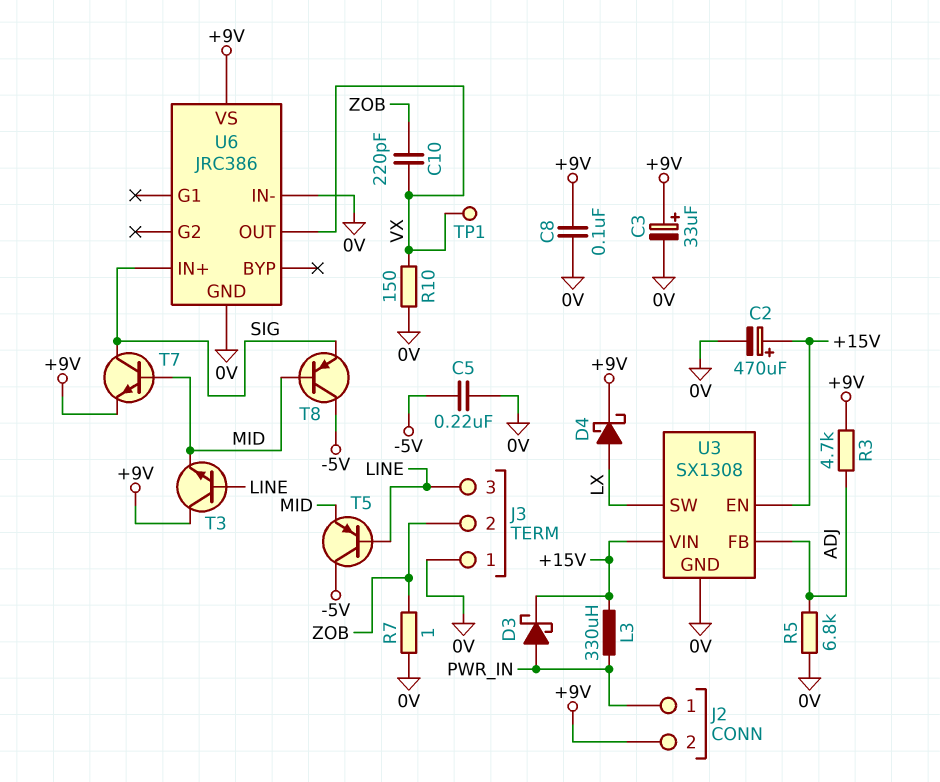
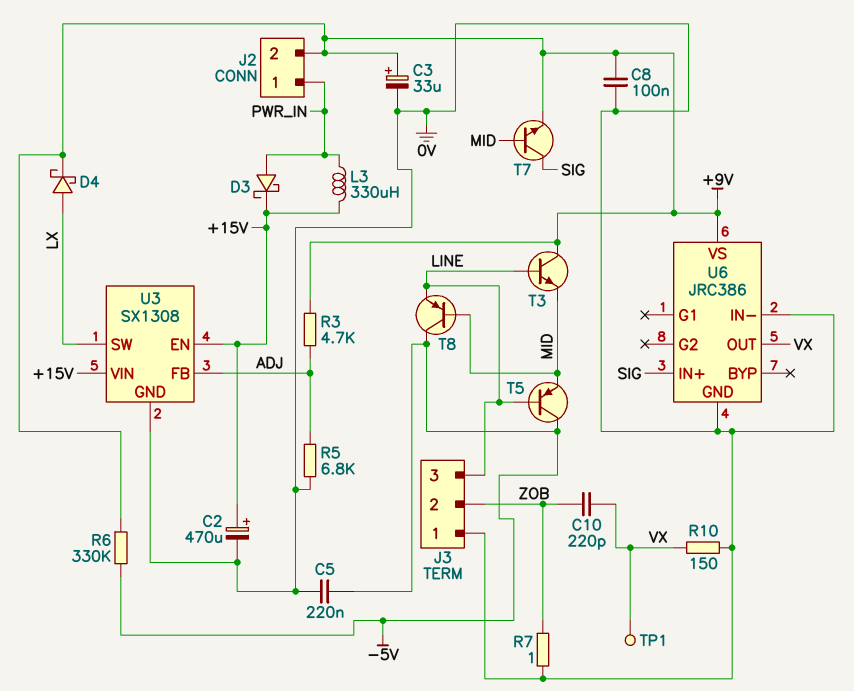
R6: none -> 330k (+9V, -5V)
T8: PNP (B MID, C -5V, E SIG) -> PNP (B MID, C -5V, E LINE)

